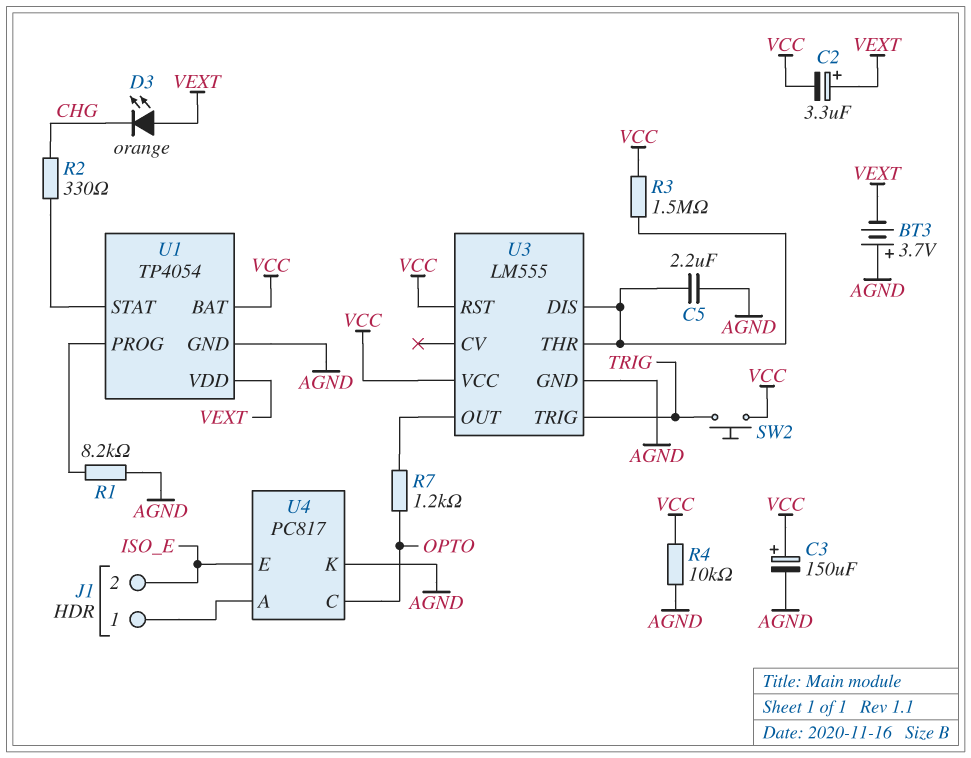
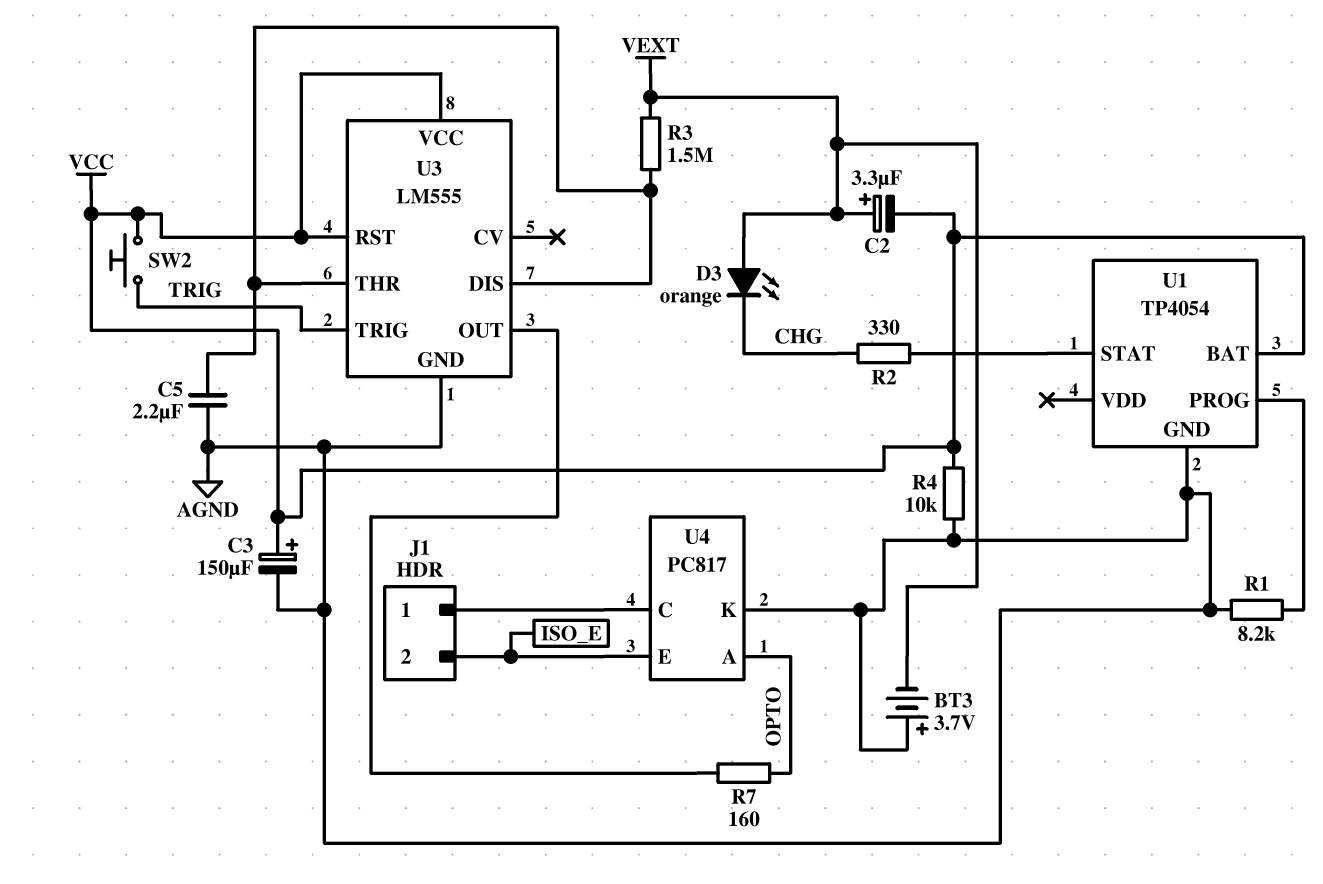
R3: 1.5M (U3/DIS, VCC) -> 1.5M (U3/DIS, VEXT)
R7: 1.2k (OPTO, U3/OUT) -> 160 (OPTO, U3/OUT)
U1 pin VDD: VEXT -> none
U4 pin A: J1/1 -> OPTO
U4 pin C: OPTO -> J1/1

